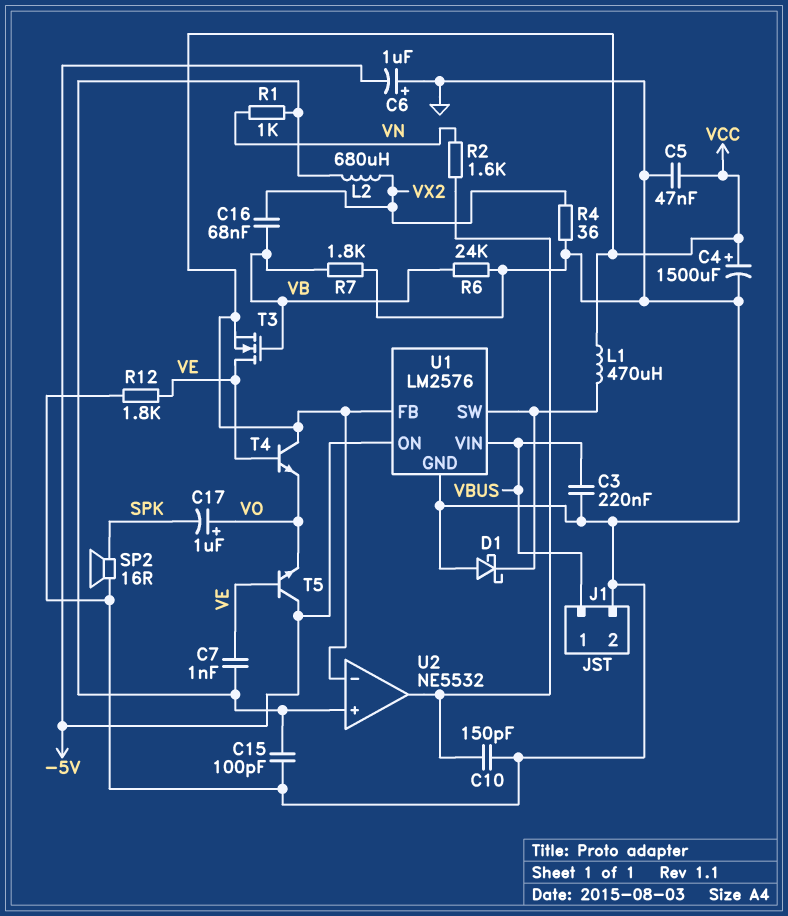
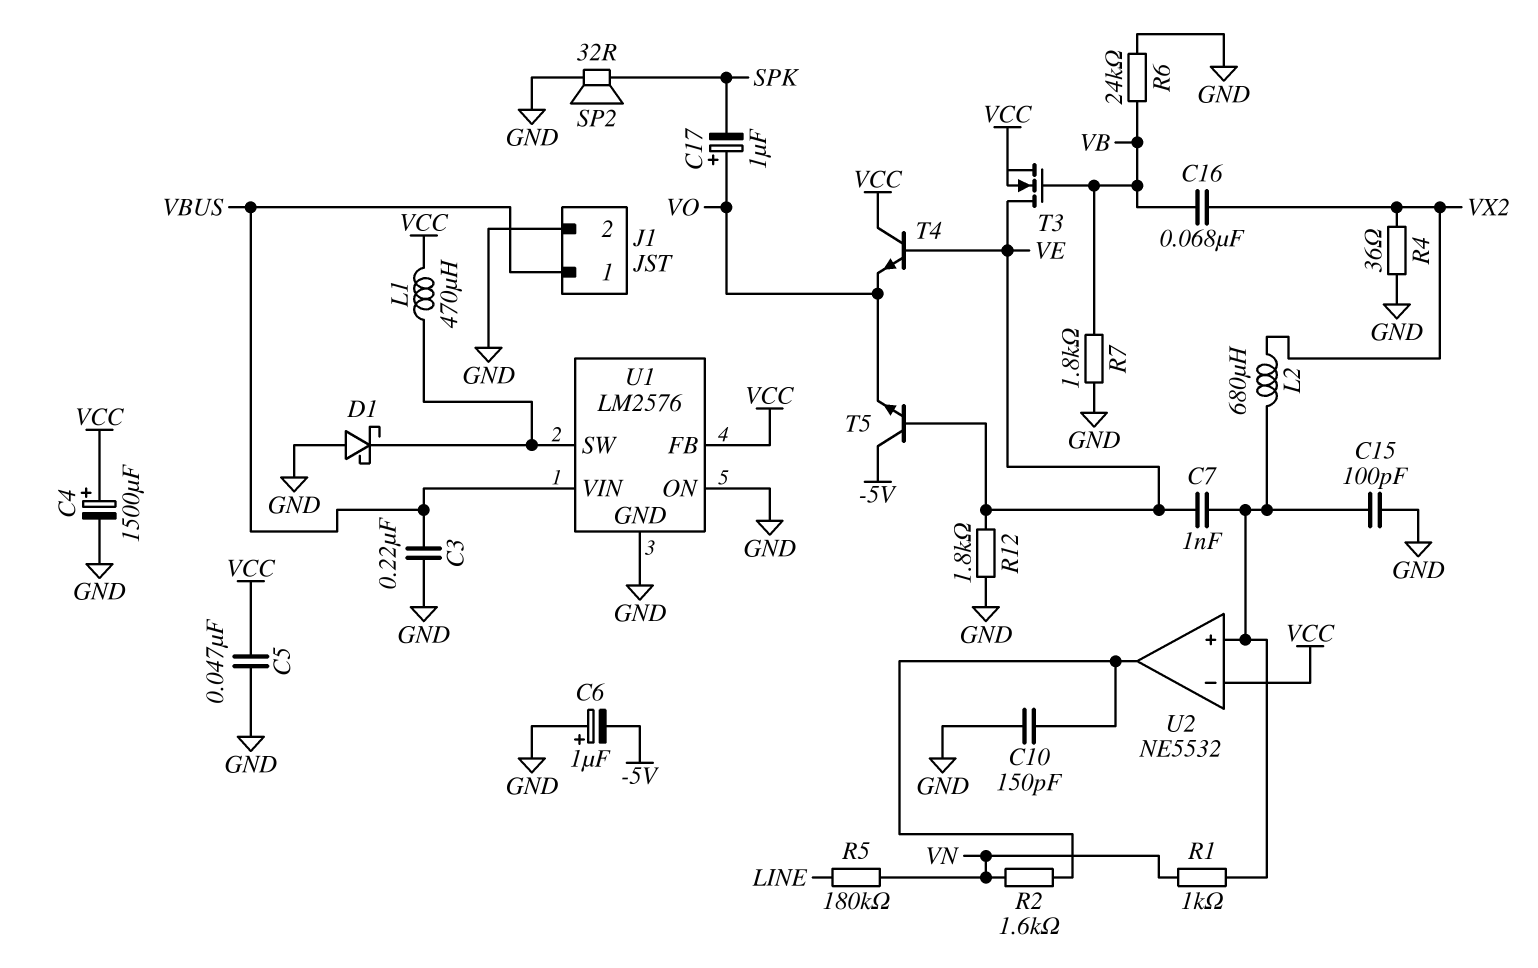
R5: none -> 180k (LINE, VN)
SP2: speaker 16R (GND, SPK) -> speaker 32R (GND, SPK)
U1 pin ON: -5V -> GND

